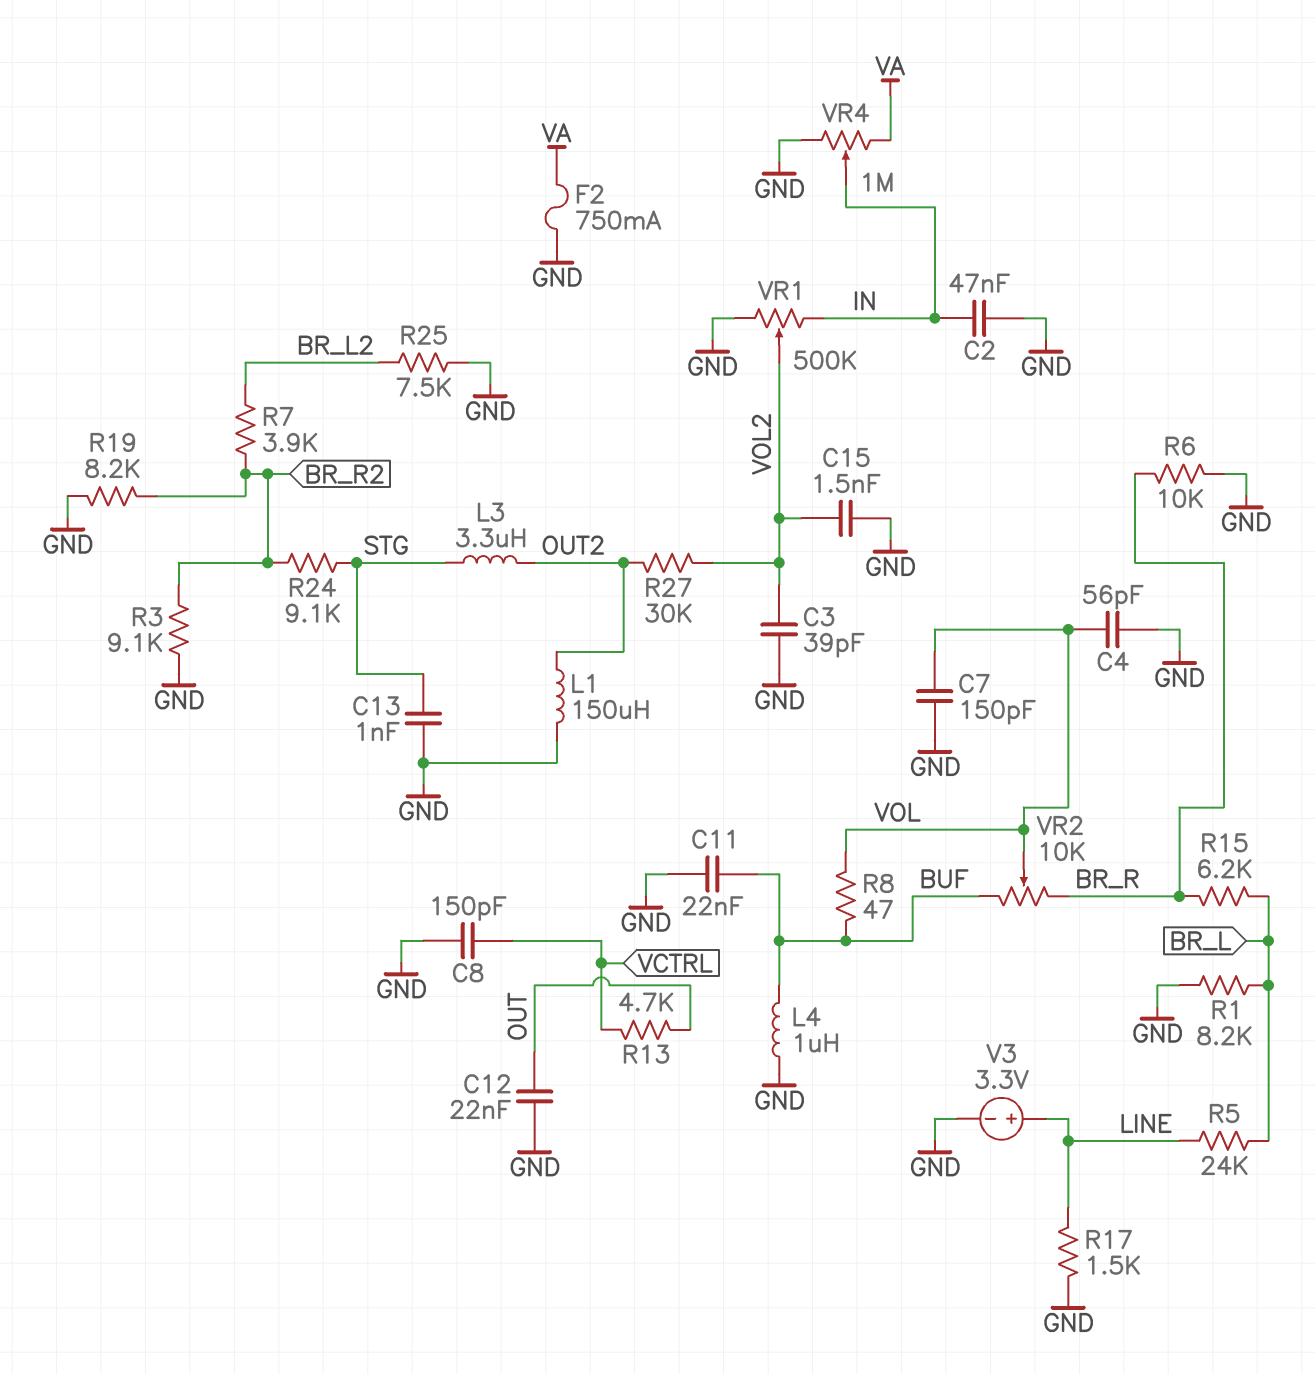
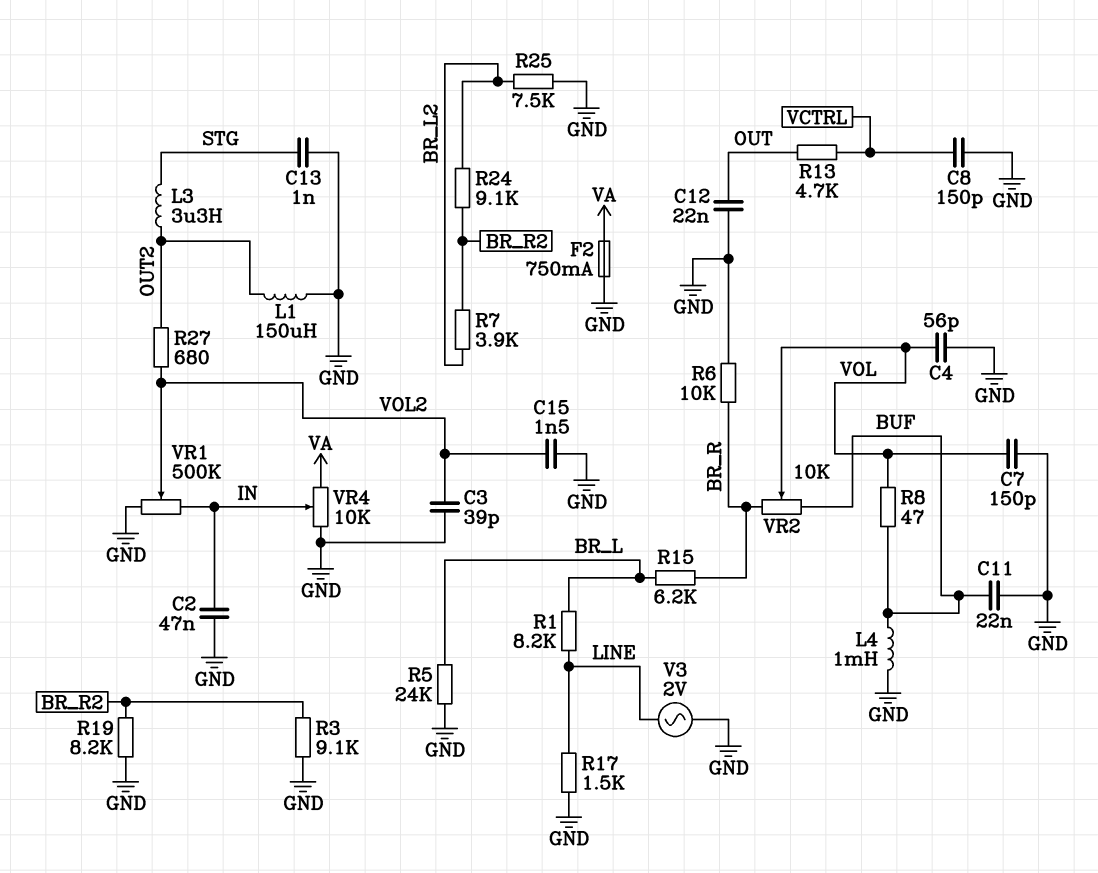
L4: 1uH (BUF, GND) -> 1mH (BUF, GND)
R1: 8.2k (BR_L, GND) -> 8.2k (BR_L, LINE)
R5: 24k (BR_L, LINE) -> 24k (BR_L, GND)
R24: 9.1k (BR_R2, STG) -> 9.1k (BR_L2, BR_R2)
R27: 30k (OUT2, VOL2) -> 680 (OUT2, VOL2)
V3: 3.3V (plus LINE, minus GND) -> AC 2V (GND, LINE)
VR4: 1M (GND, VA, wiper IN) -> 10k (GND, VA, wiper IN)

